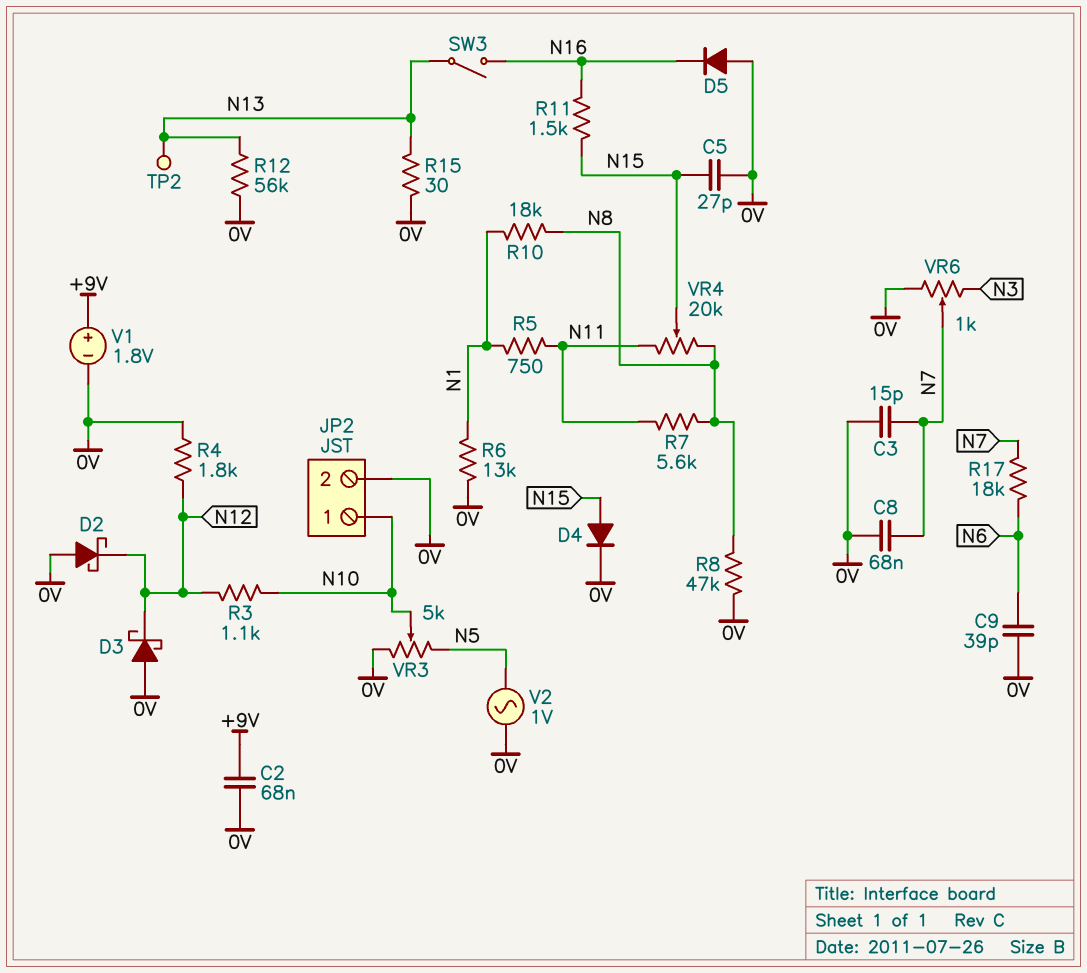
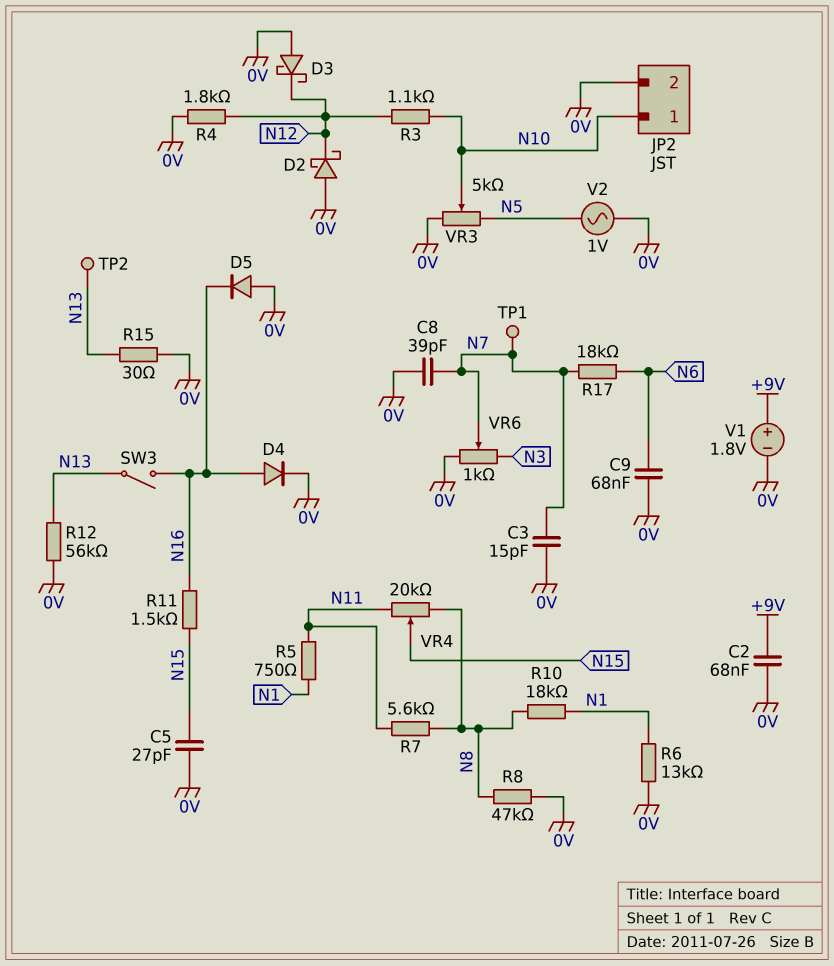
C8: 68nF (0V, N7) -> 39pF (0V, N7)
C9: 39pF (0V, N6) -> 68nF (0V, N6)
D4: diode (A N15, K 0V) -> diode (A N16, K 0V)
TP1: none -> test point (N7)

